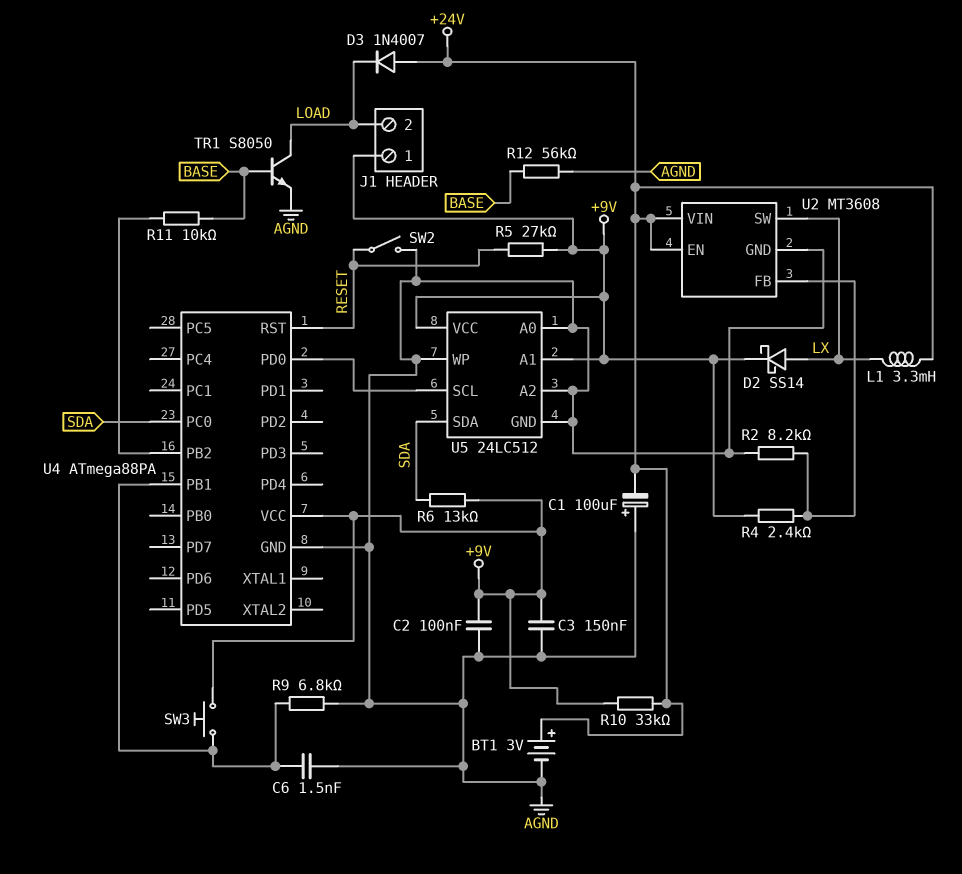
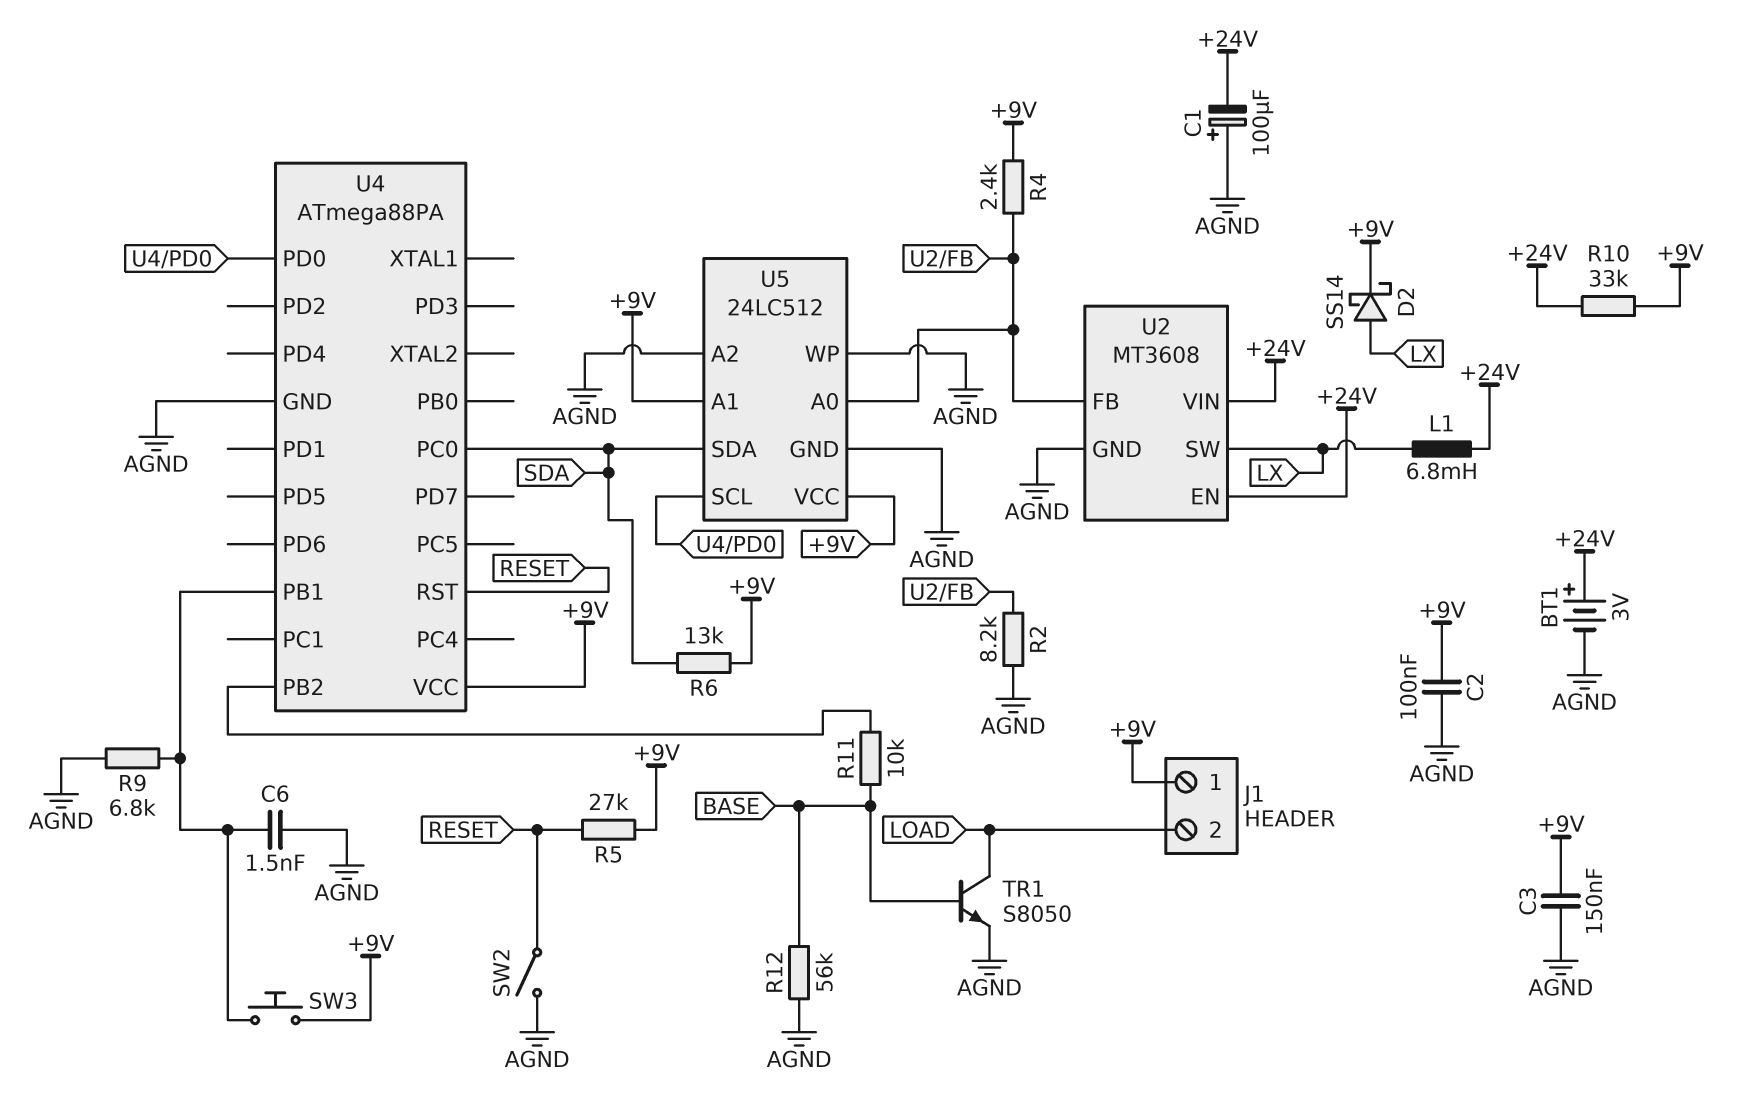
D3: diode 1N4007 (A +24V, K LOAD) -> none
L1: 3.3mH (+24V, LX) -> 6.8mH (+24V, LX)
U5 pin A0: AGND -> U2/FB

